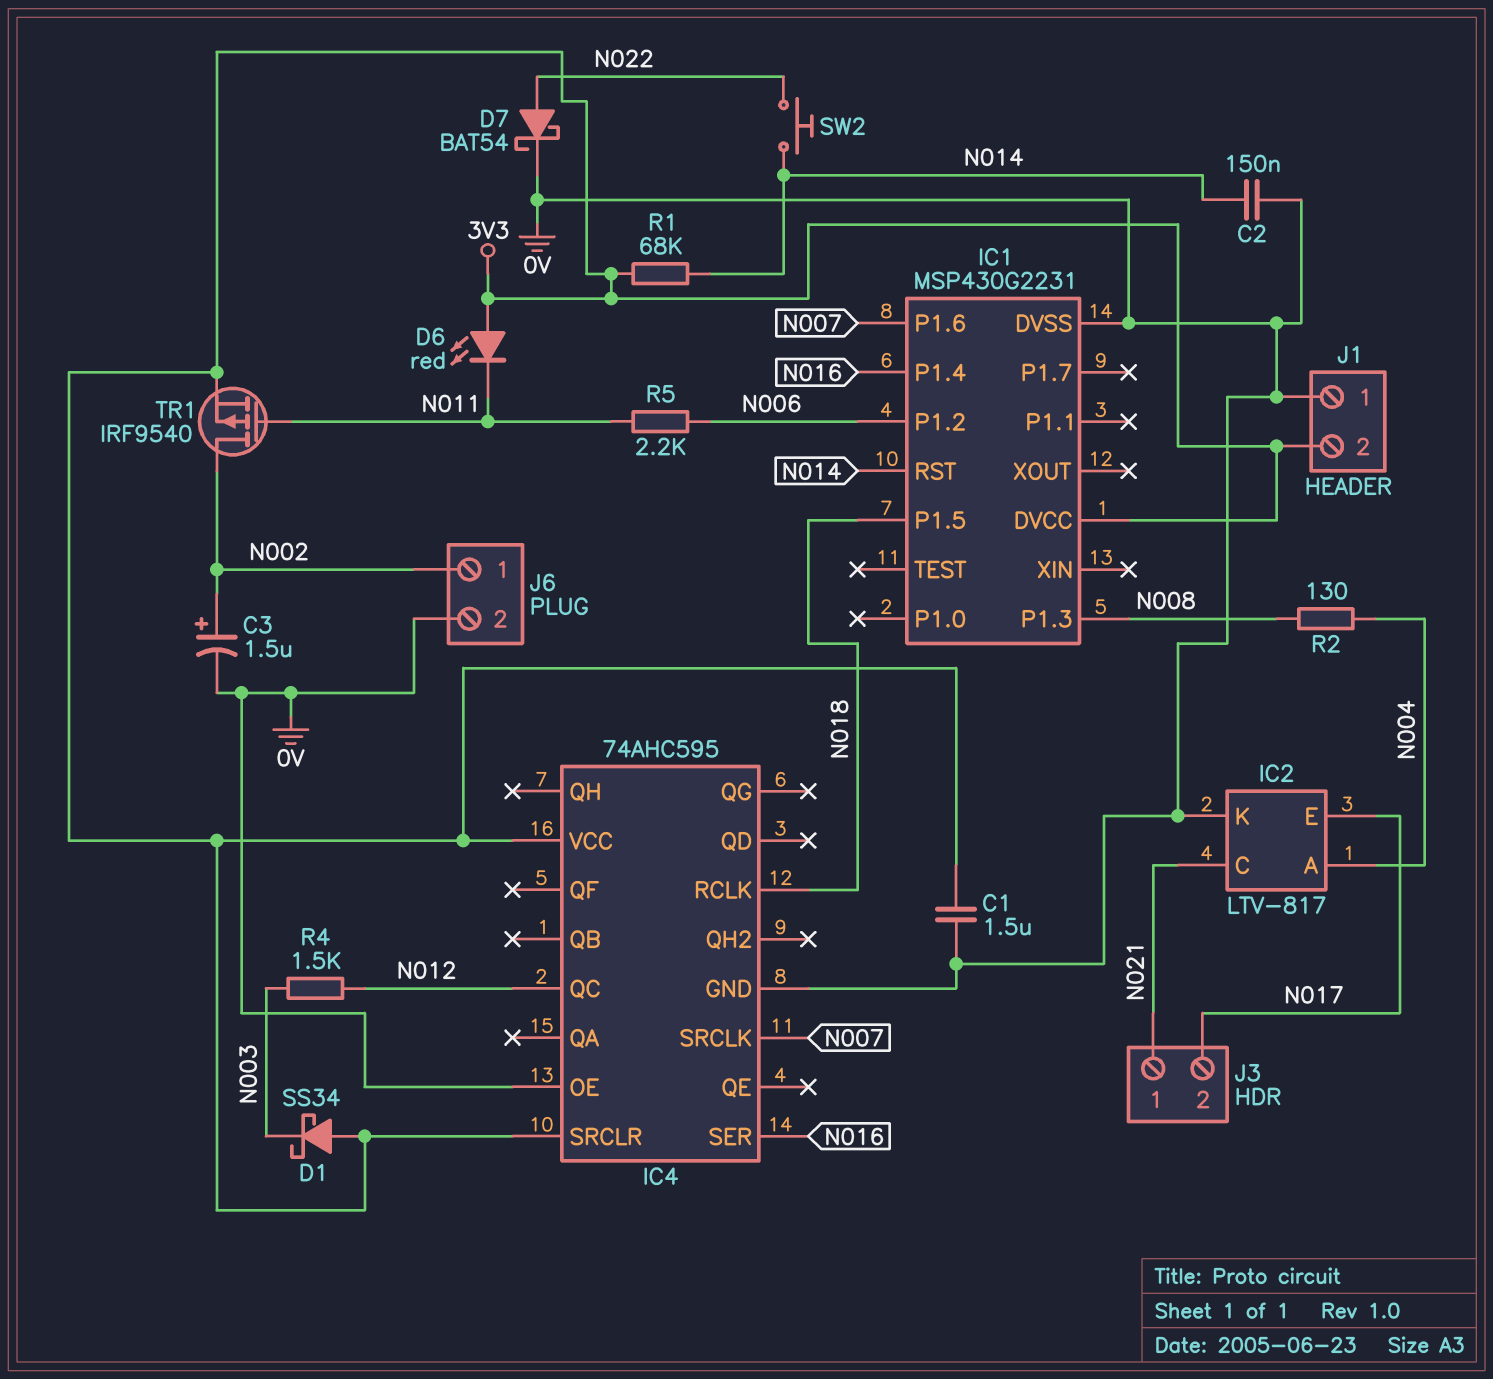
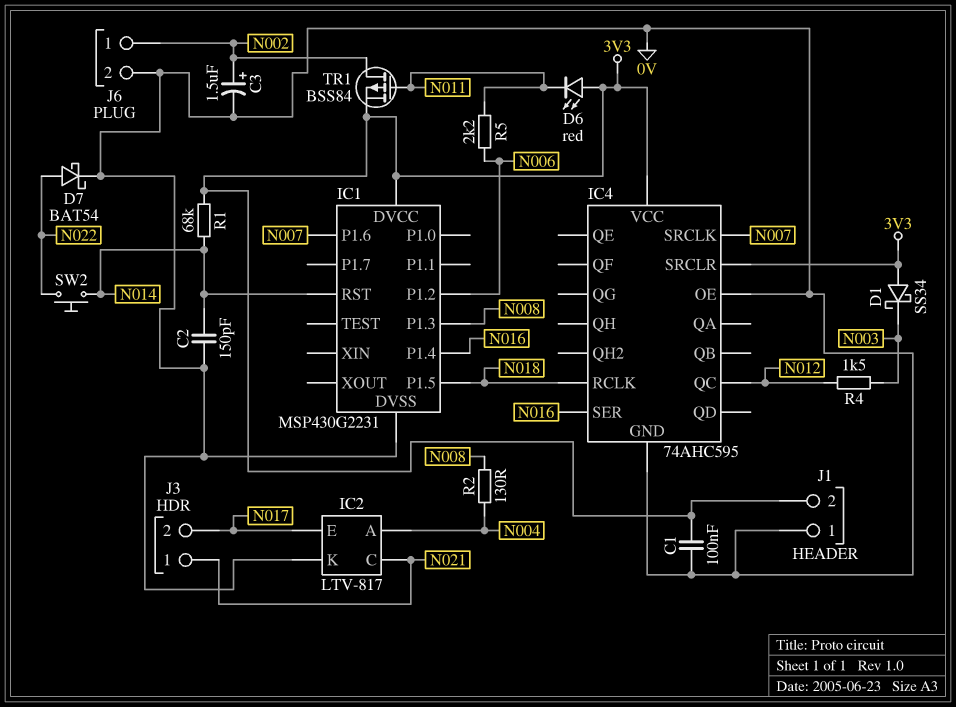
C1: 1.5uF (0V, 3V3) -> 100nF (0V, 3V3)
C2: 150nF (0V, N014) -> 150pF (0V, N014)
TR1: PMOS IRF9540 (G N011, D N002, S 3V3) -> PMOS BSS84 (G N011, D N002, S 3V3)

